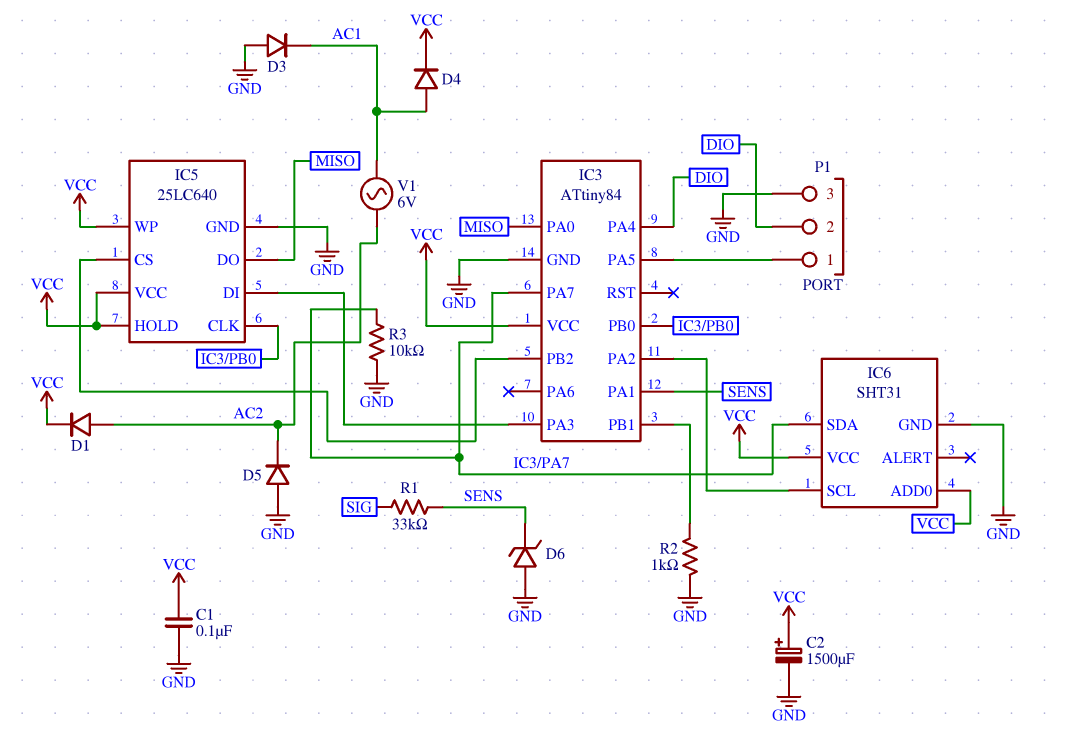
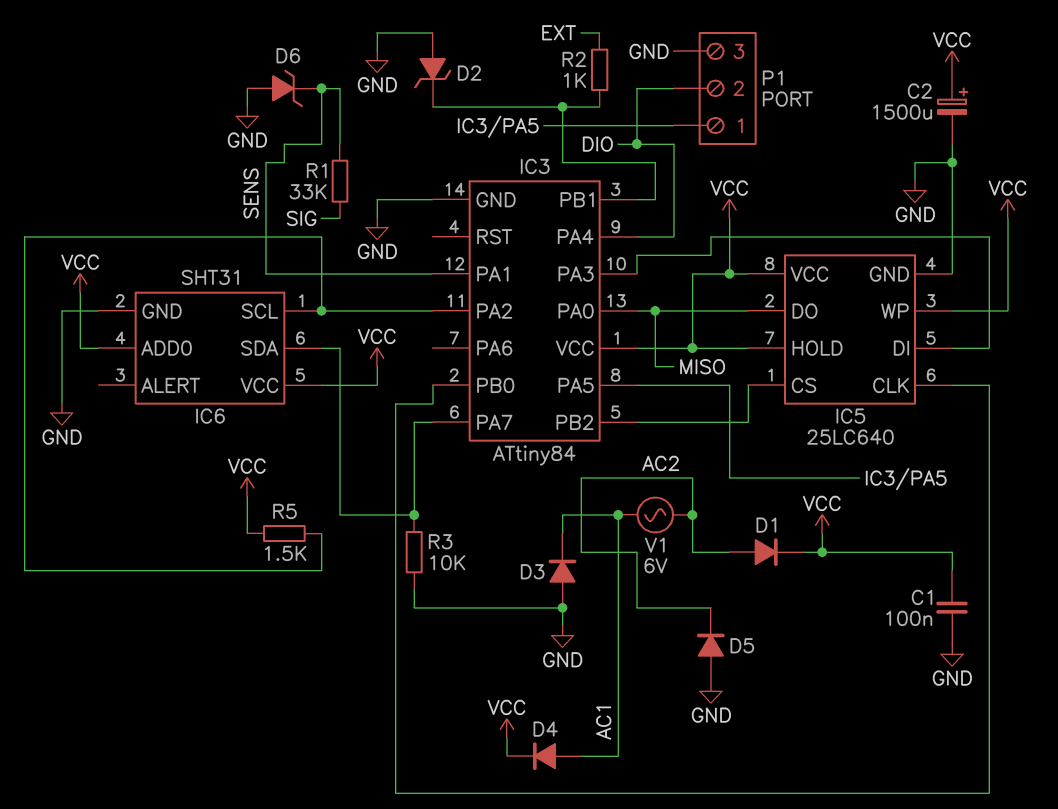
D2: none -> zener (A GND, K IC3/PB1)
R2: 1k (GND, IC3/PB1) -> 1k (EXT, IC3/PB1)
R5: none -> 1.5k (IC3/PA2, VCC)

